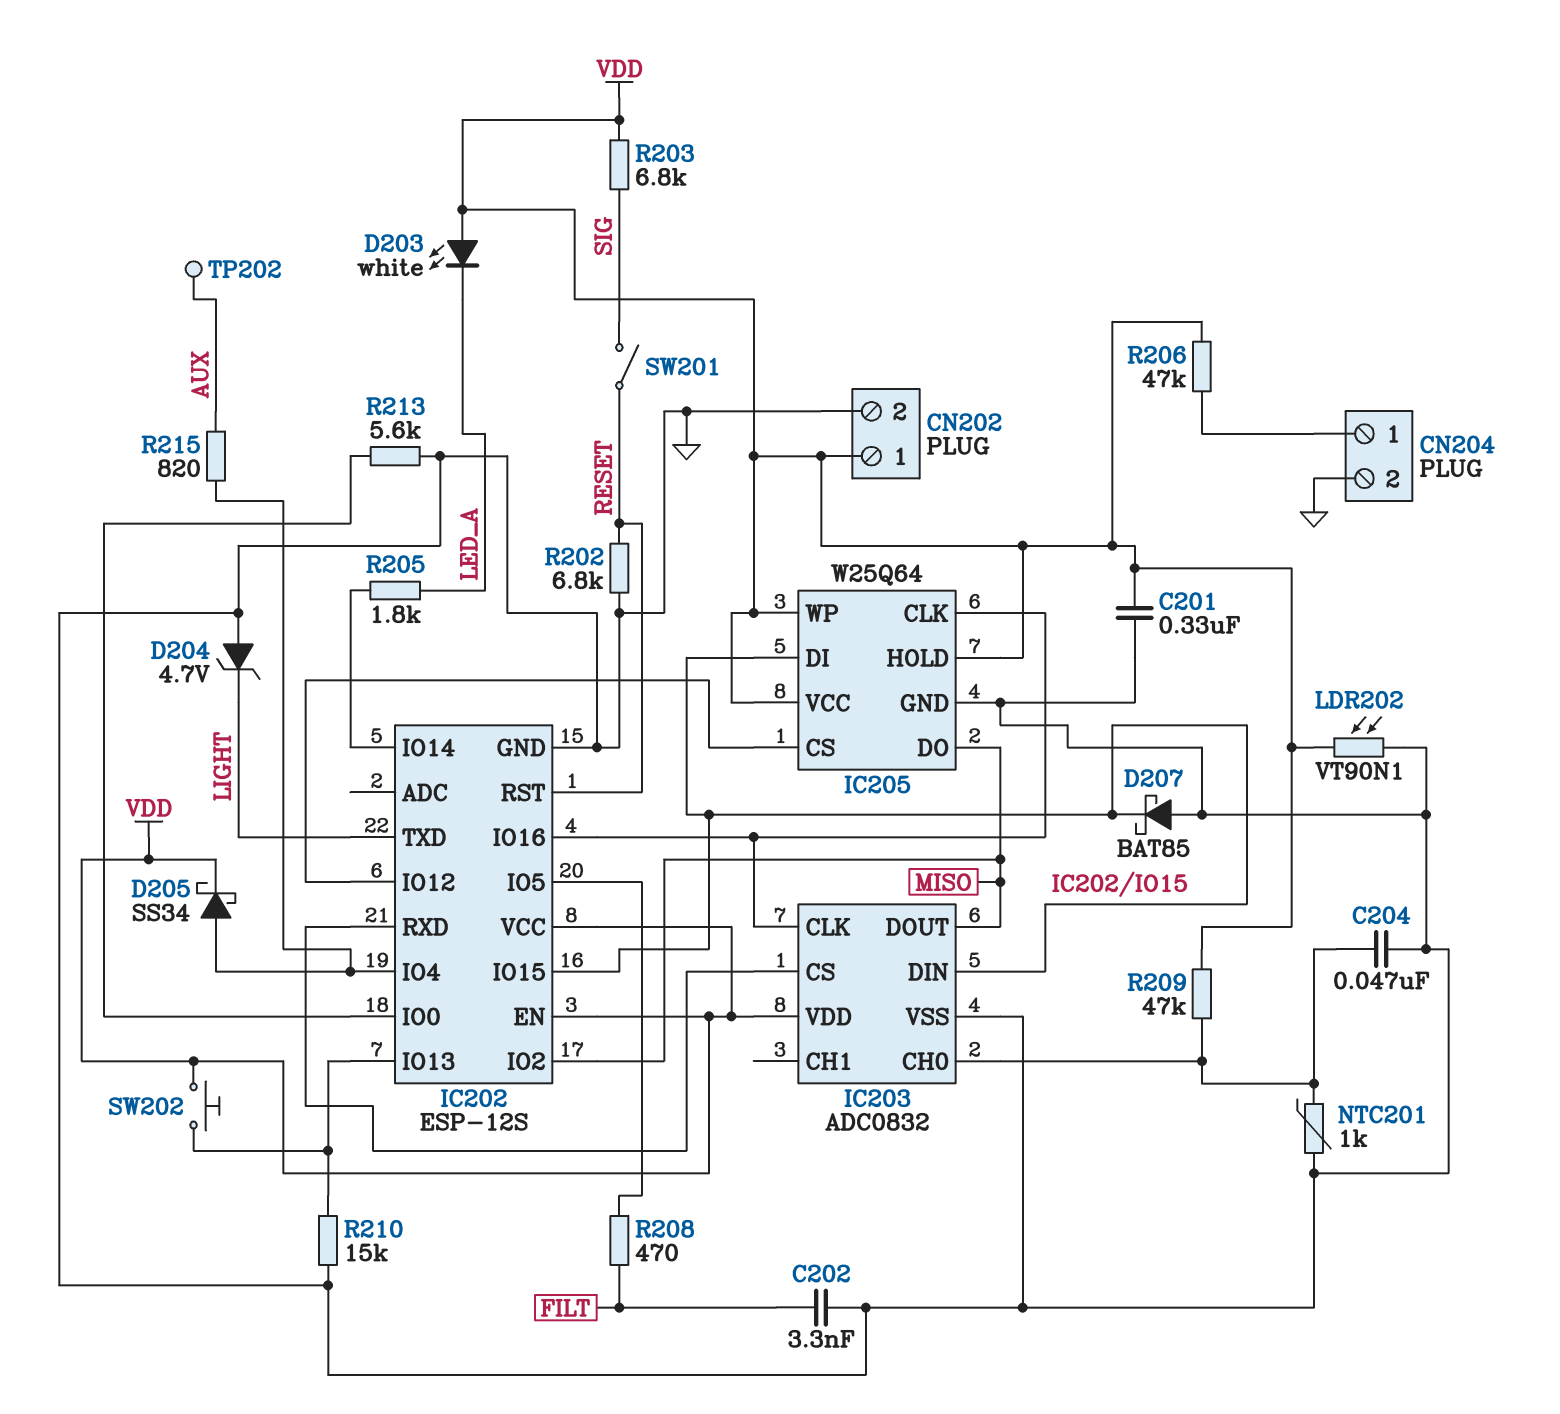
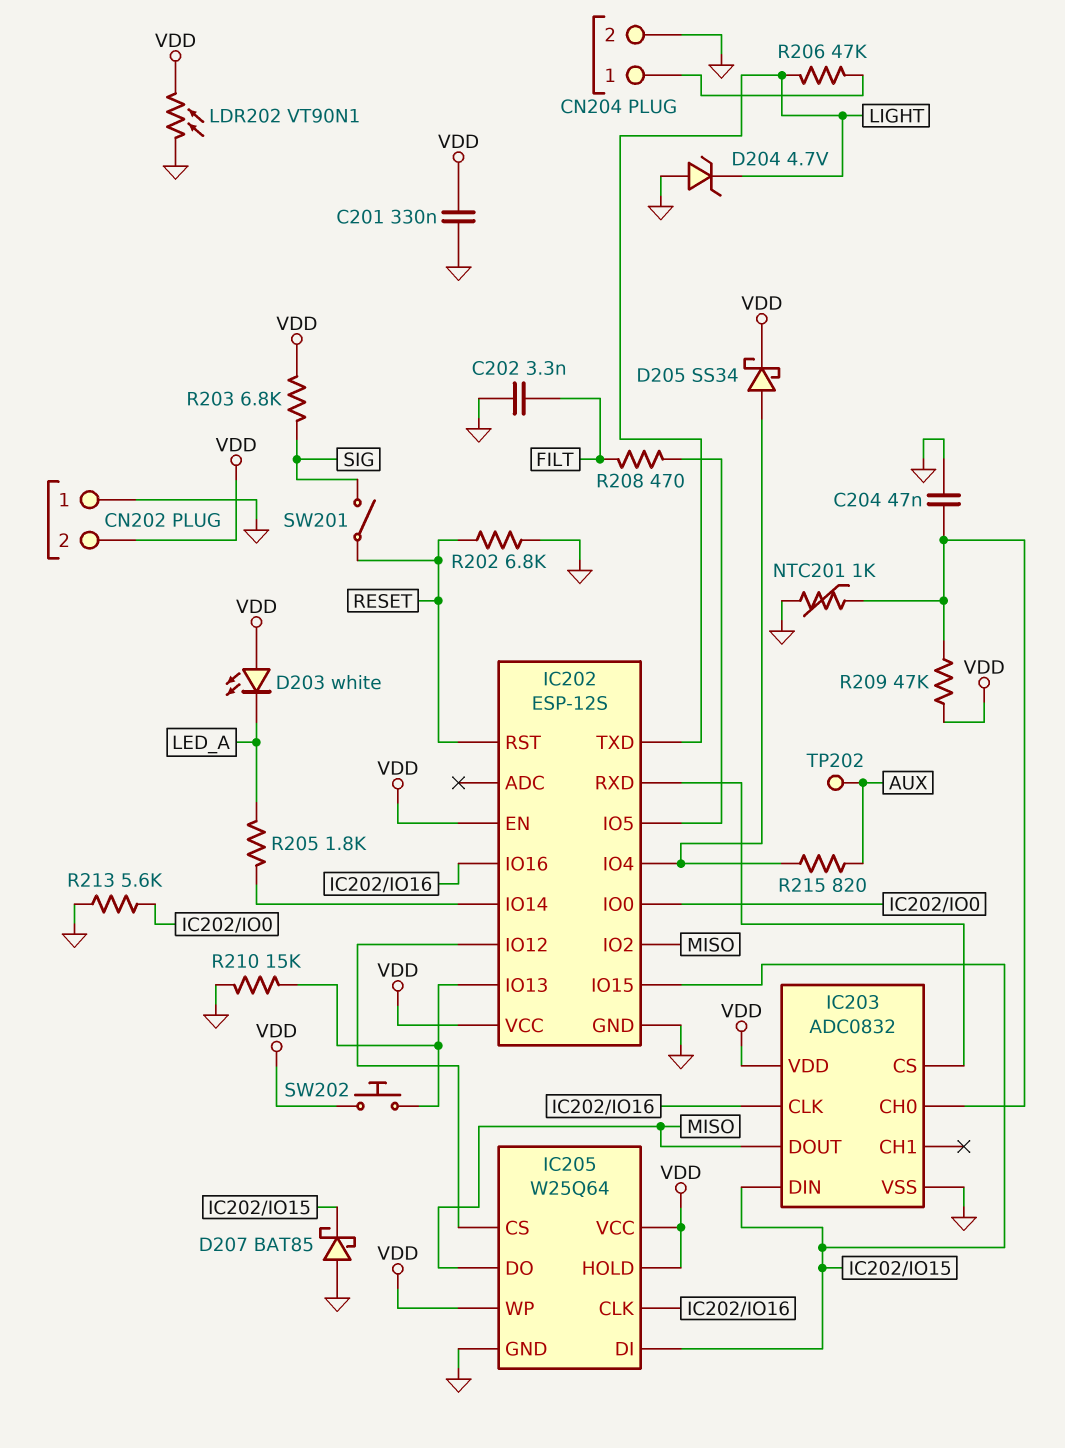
CN202 pin 1: VDD -> GND
CN202 pin 2: GND -> VDD
R206: 47k (CN204/1, VDD) -> 47k (CN204/1, LIGHT)

